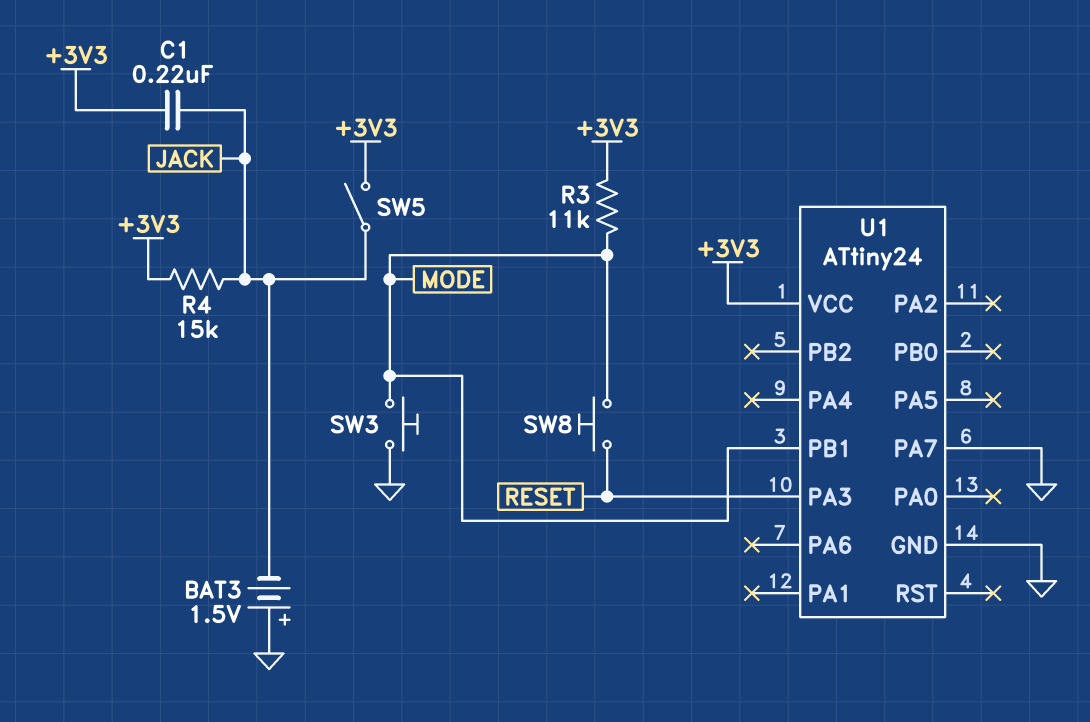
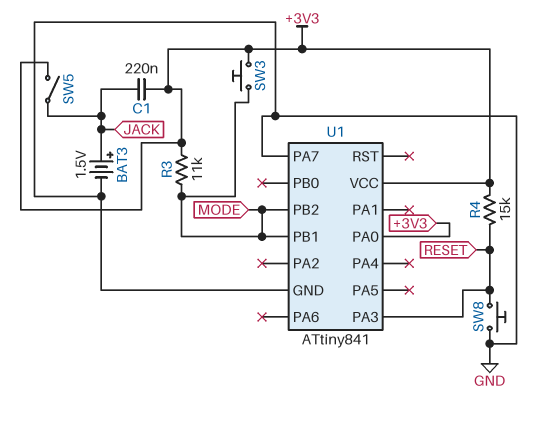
BAT3: 1.5V (plus GND, minus JACK) -> 1.5V (plus JACK, minus GND)
R4: 15k (+3V3, JACK) -> 15k (+3V3, RESET)
SW3: button (GND, MODE) -> button (+3V3, MODE)
SW8: button (MODE, RESET) -> button (GND, RESET)
U1: ATtiny24 -> ATtiny841
U1 pin PA0: none -> +3V3
U1 pin PB2: none -> MODE

